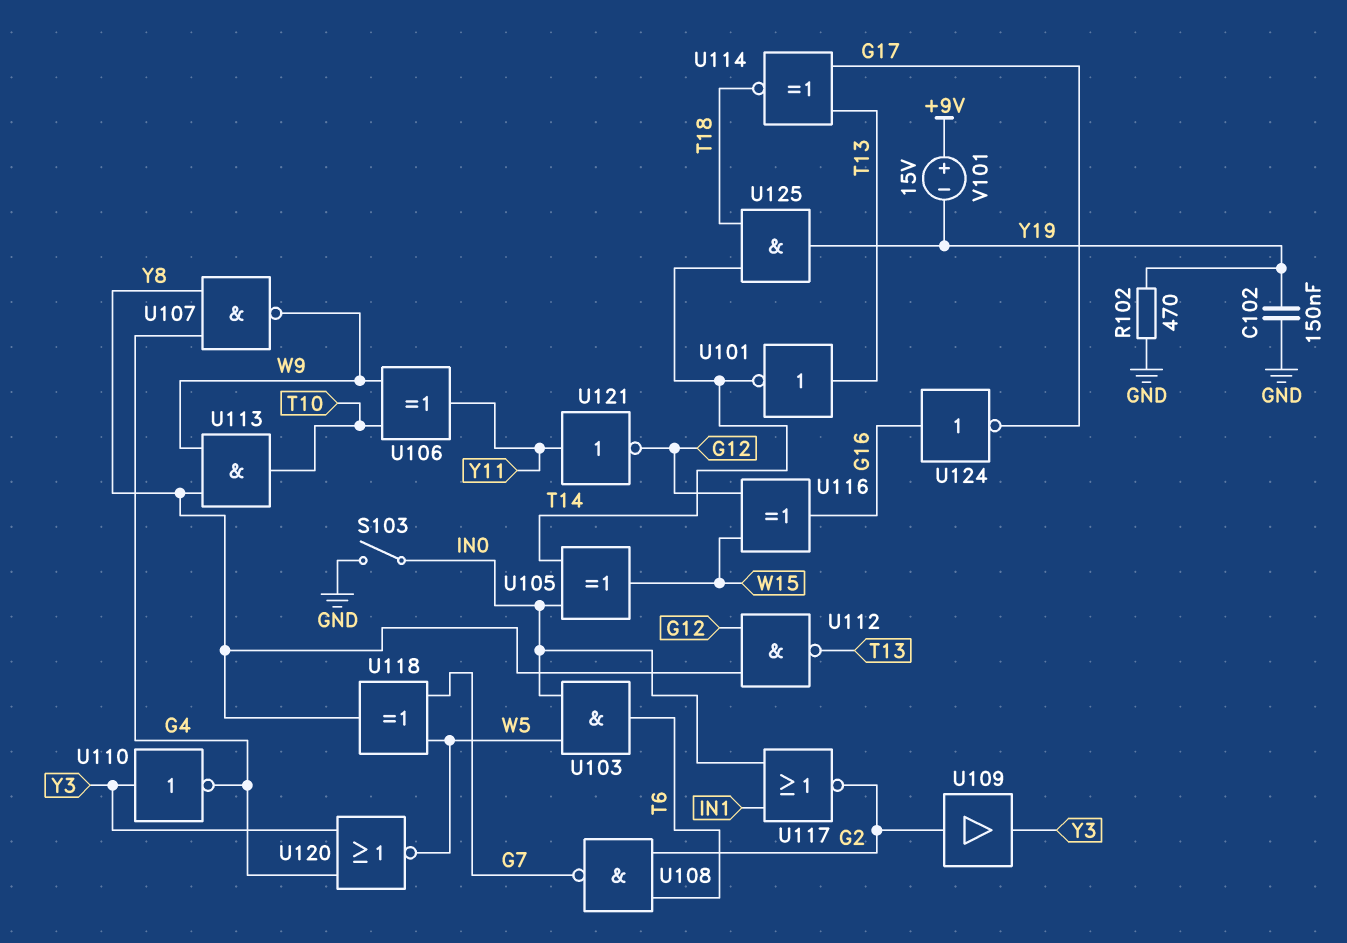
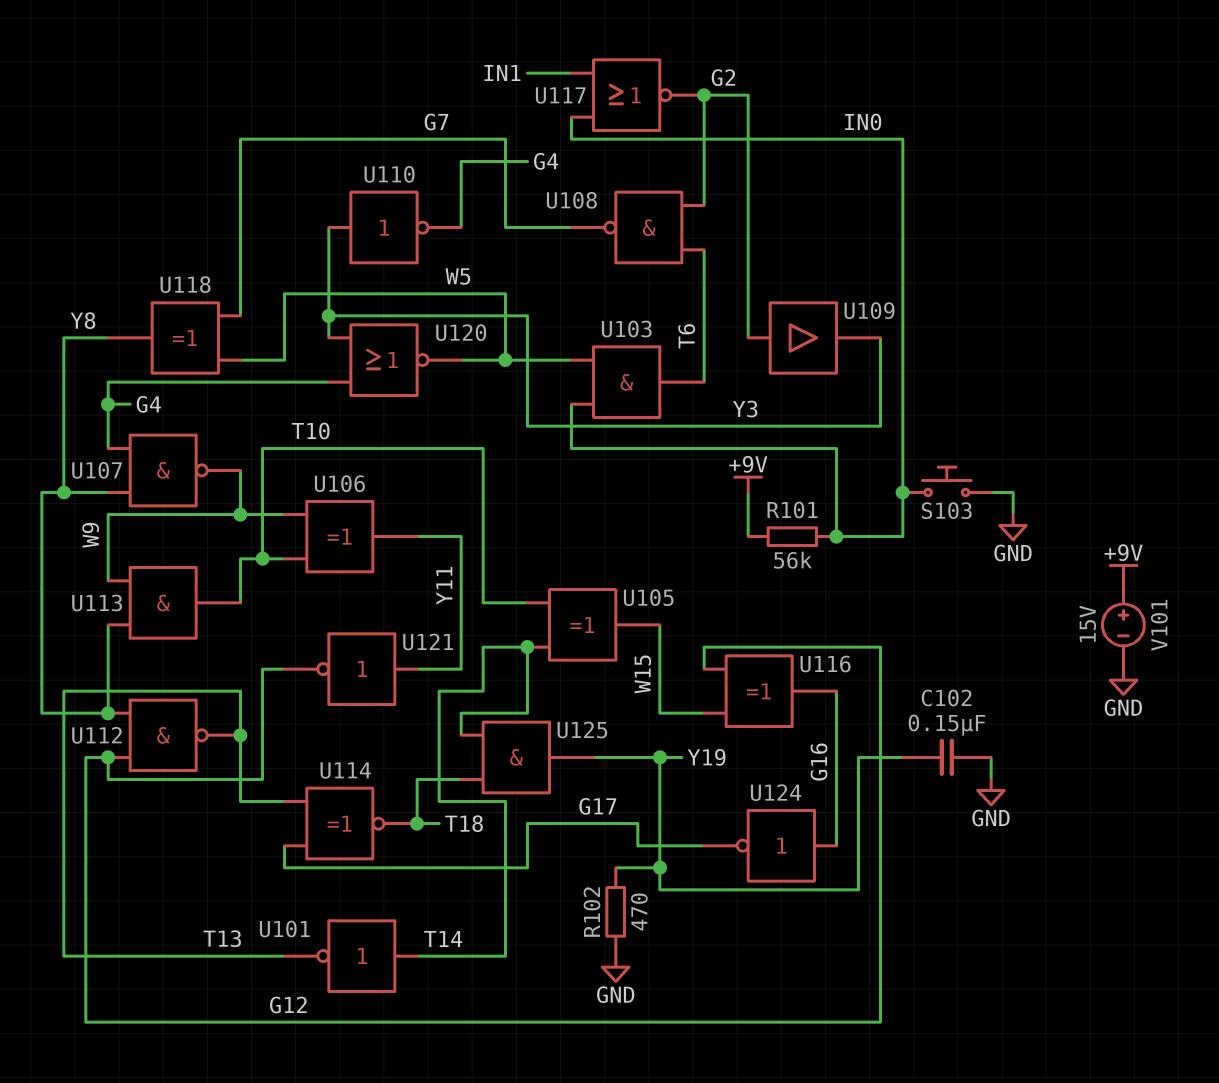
R101: none -> 56k (+9V, IN0)
S103: switch (GND, IN0) -> button (GND, IN0)
U101: NOT (in T13, out T14) -> NOT (in T14, out T13)
U105: XOR (in IN0, in T14, out W15) -> XOR (in T10, in T14, out W15)
V101: 15V (plus +9V, minus Y19) -> 15V (plus +9V, minus GND)

